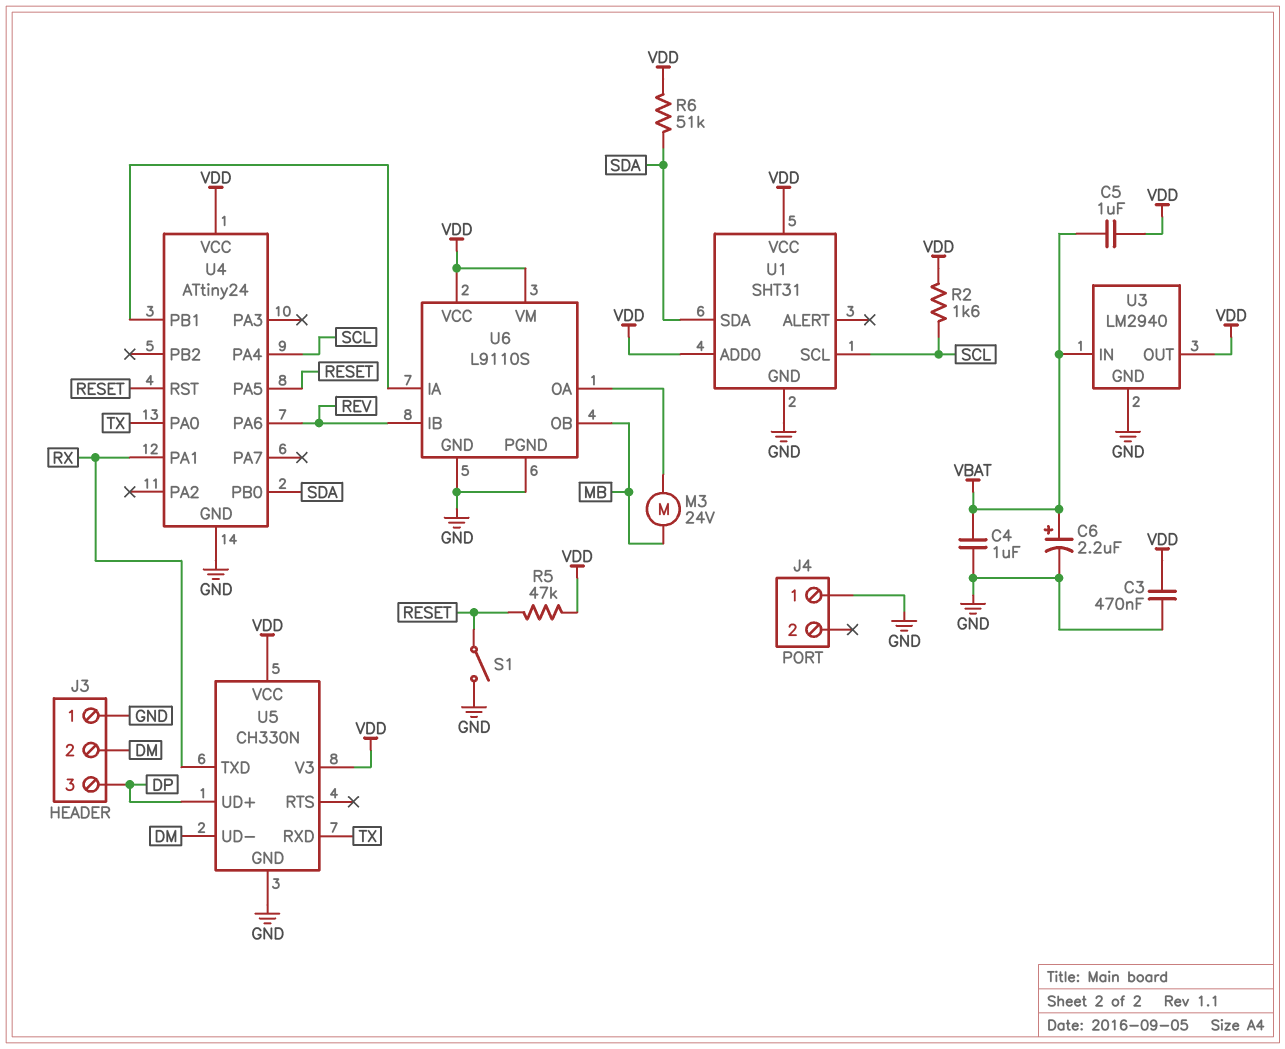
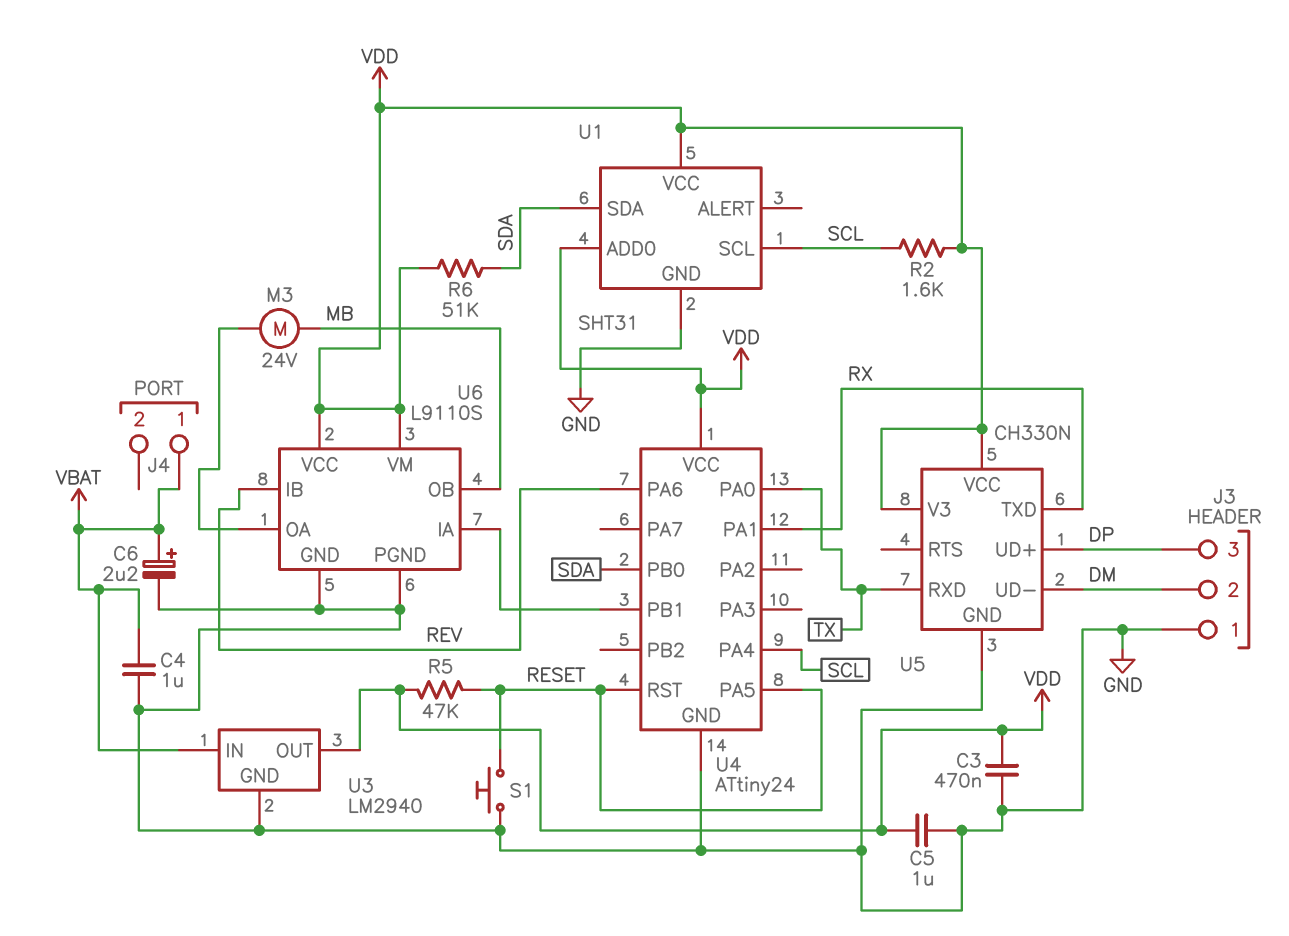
C5: 1uF (VBAT, VDD) -> 1uF (GND, VDD)
J4 pin 1: GND -> VBAT
S1: switch (GND, RESET) -> button (GND, RESET)

